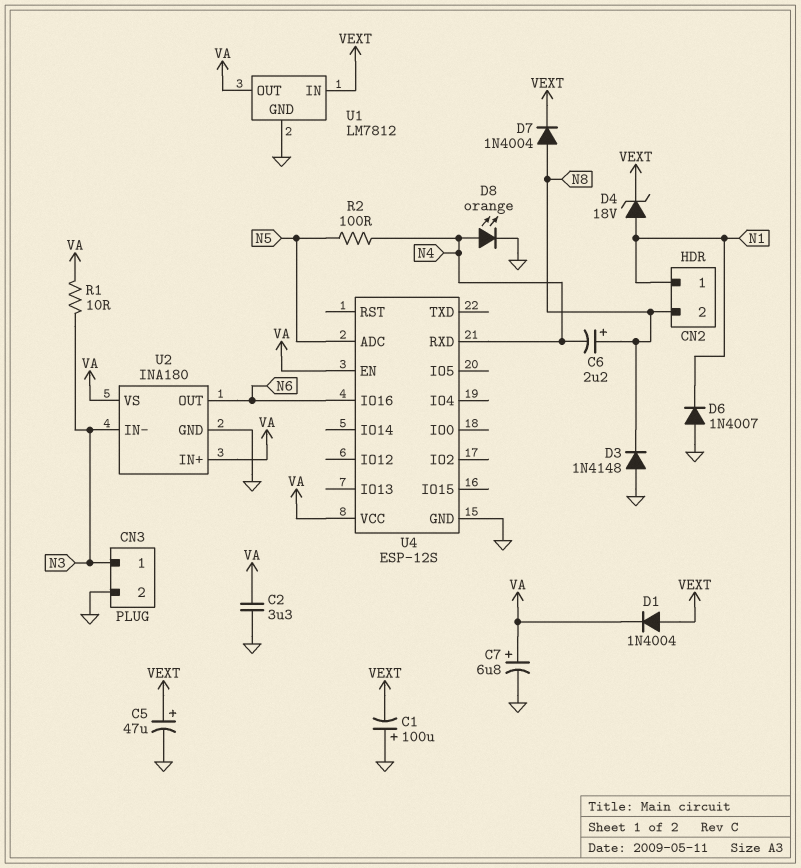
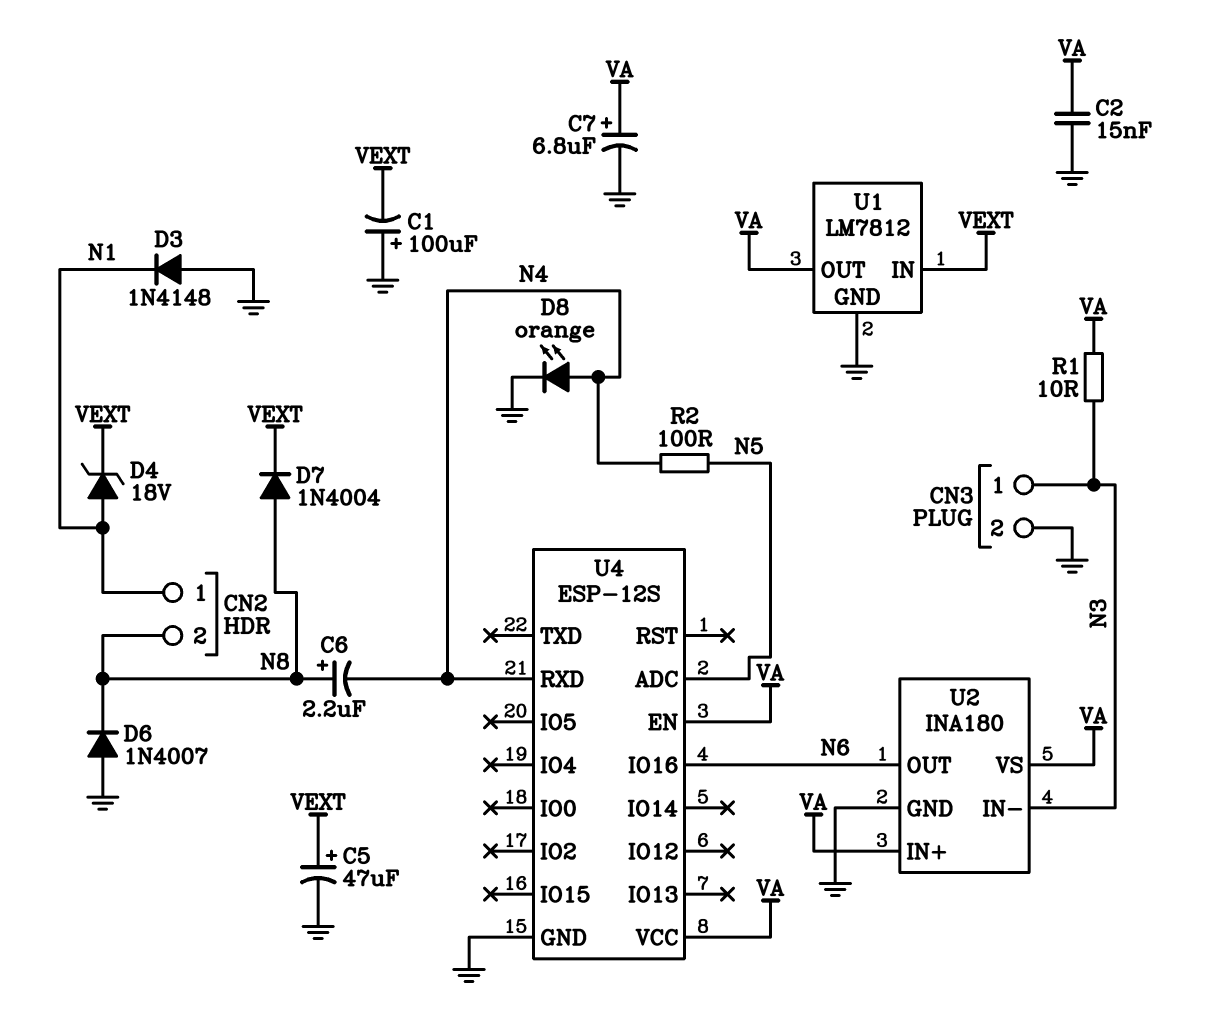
C2: 3.3uF (GND, VA) -> 15nF (GND, VA)
D1: diode 1N4004 (A VEXT, K VA) -> none
D3: diode 1N4148 (A GND, K N8) -> diode 1N4148 (A GND, K N1)
D6: diode 1N4007 (A GND, K N1) -> diode 1N4007 (A GND, K N8)

